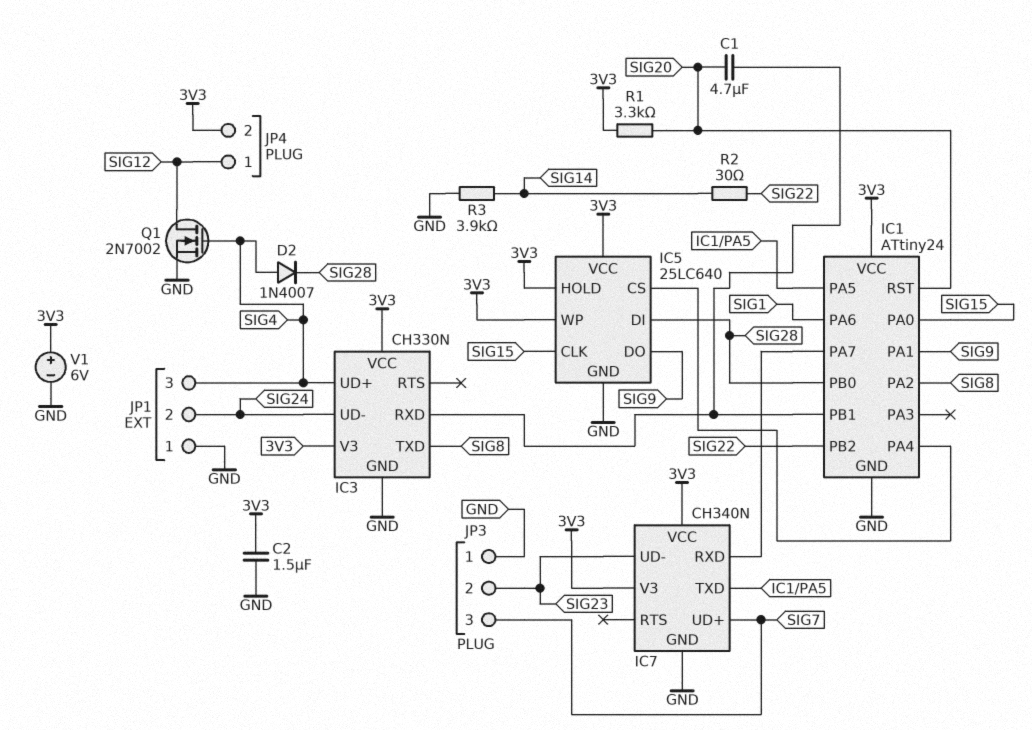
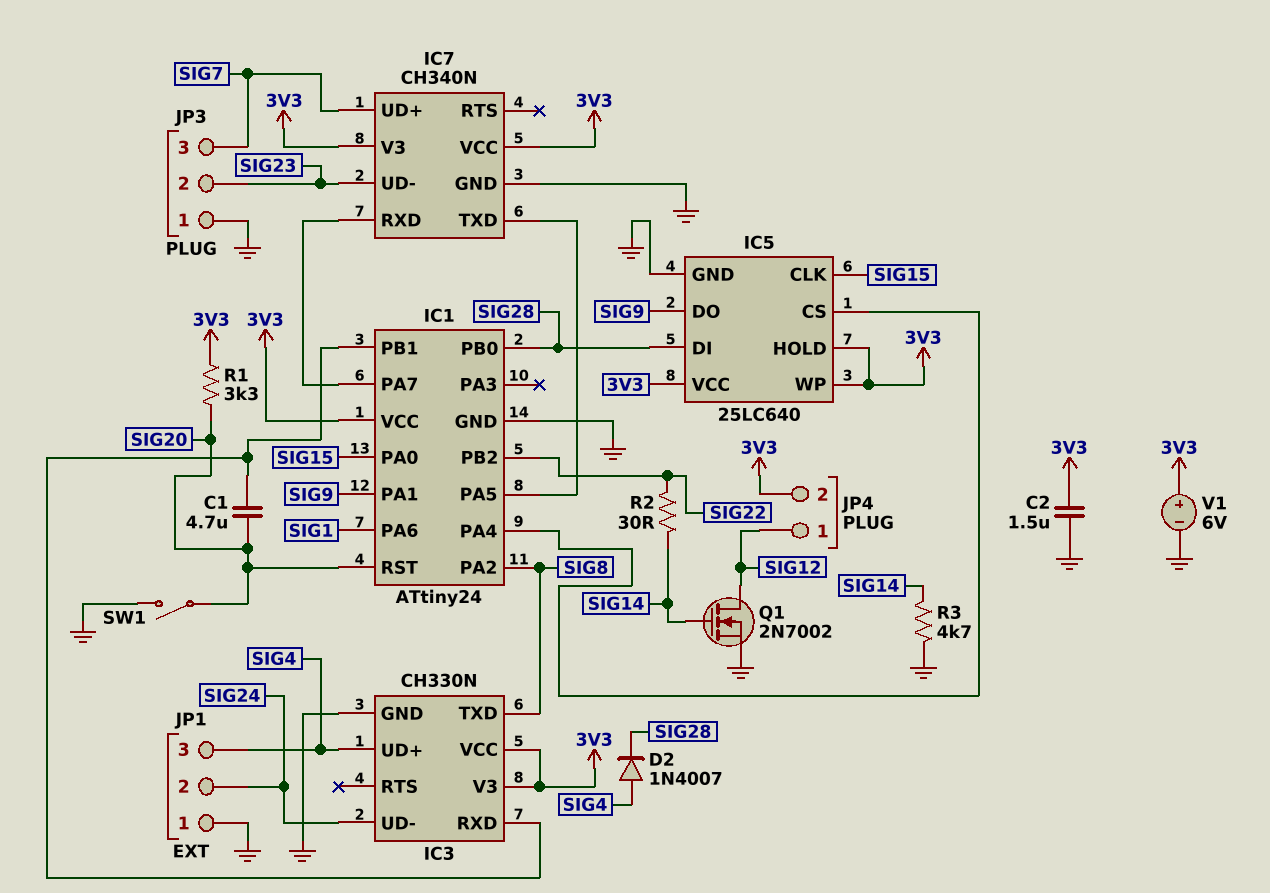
Q1: NMOS 2N7002 (G SIG4, D SIG12, S GND) -> NMOS 2N7002 (G SIG14, D SIG12, S GND)
R3: 3.9k (GND, SIG14) -> 4.7k (GND, SIG14)
SW1: none -> switch (GND, SIG20)

